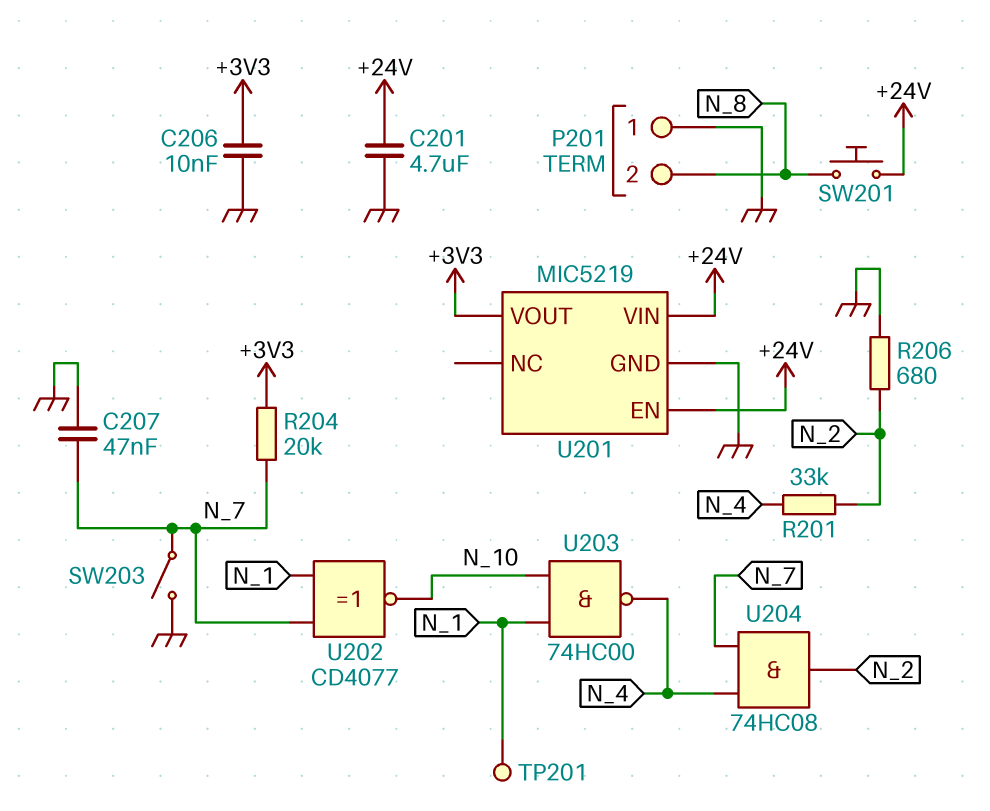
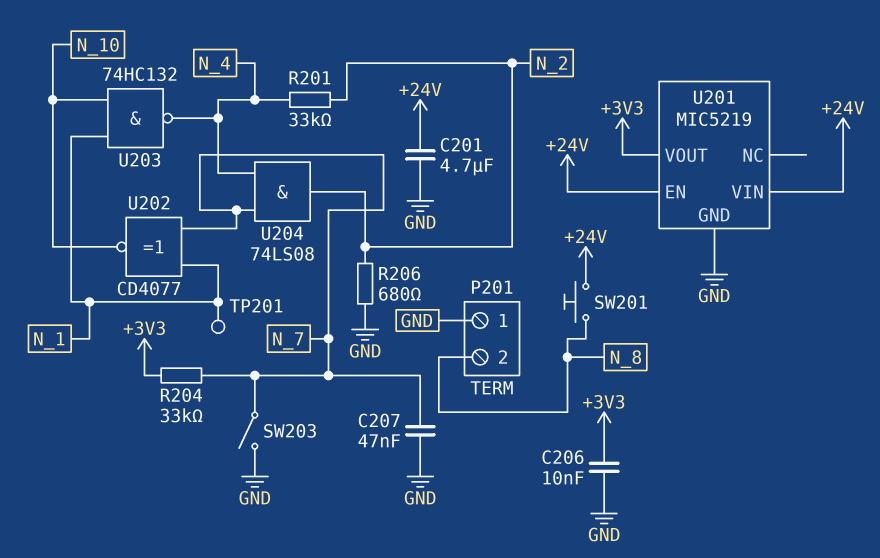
R204: 20k (+3V3, N_7) -> 33k (+3V3, N_7)
U203: NAND 74HC00 (in N_1, in N_10, out N_4) -> NAND 74HC132 (in N_1, in N_10, out N_4)
U204: AND 74HC08 (in N_4, in N_7, out N_2) -> AND 74LS08 (in N_4, in N_7, out N_2)

